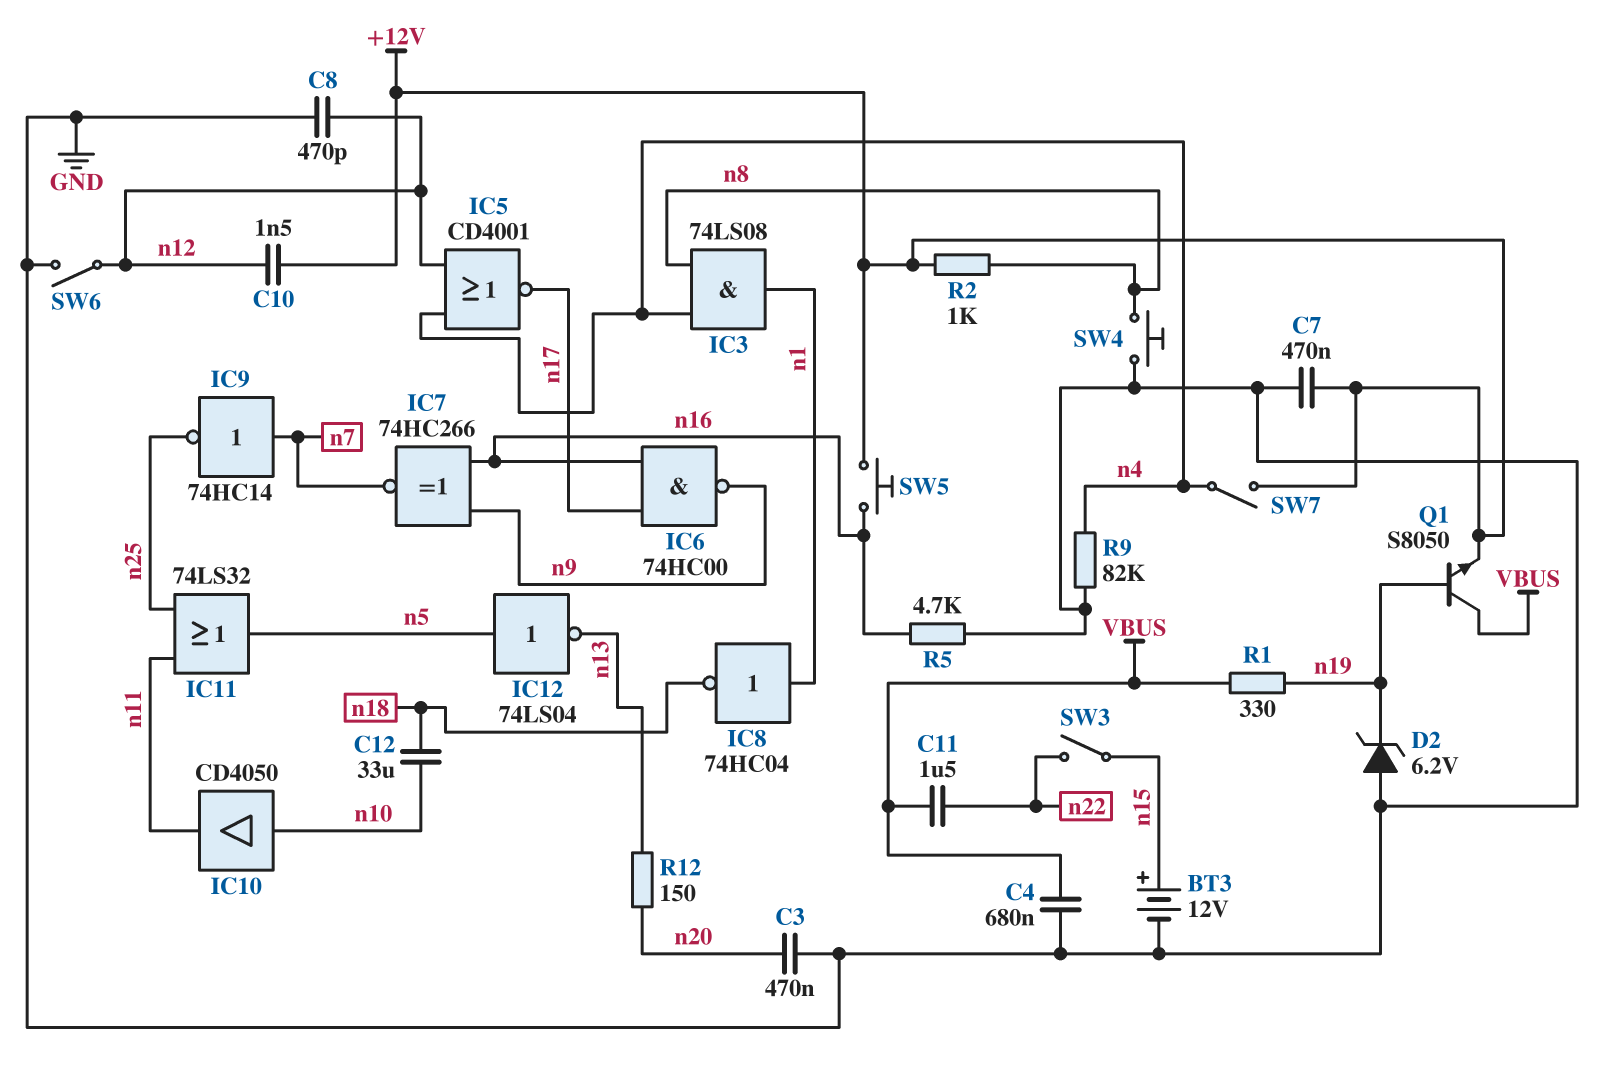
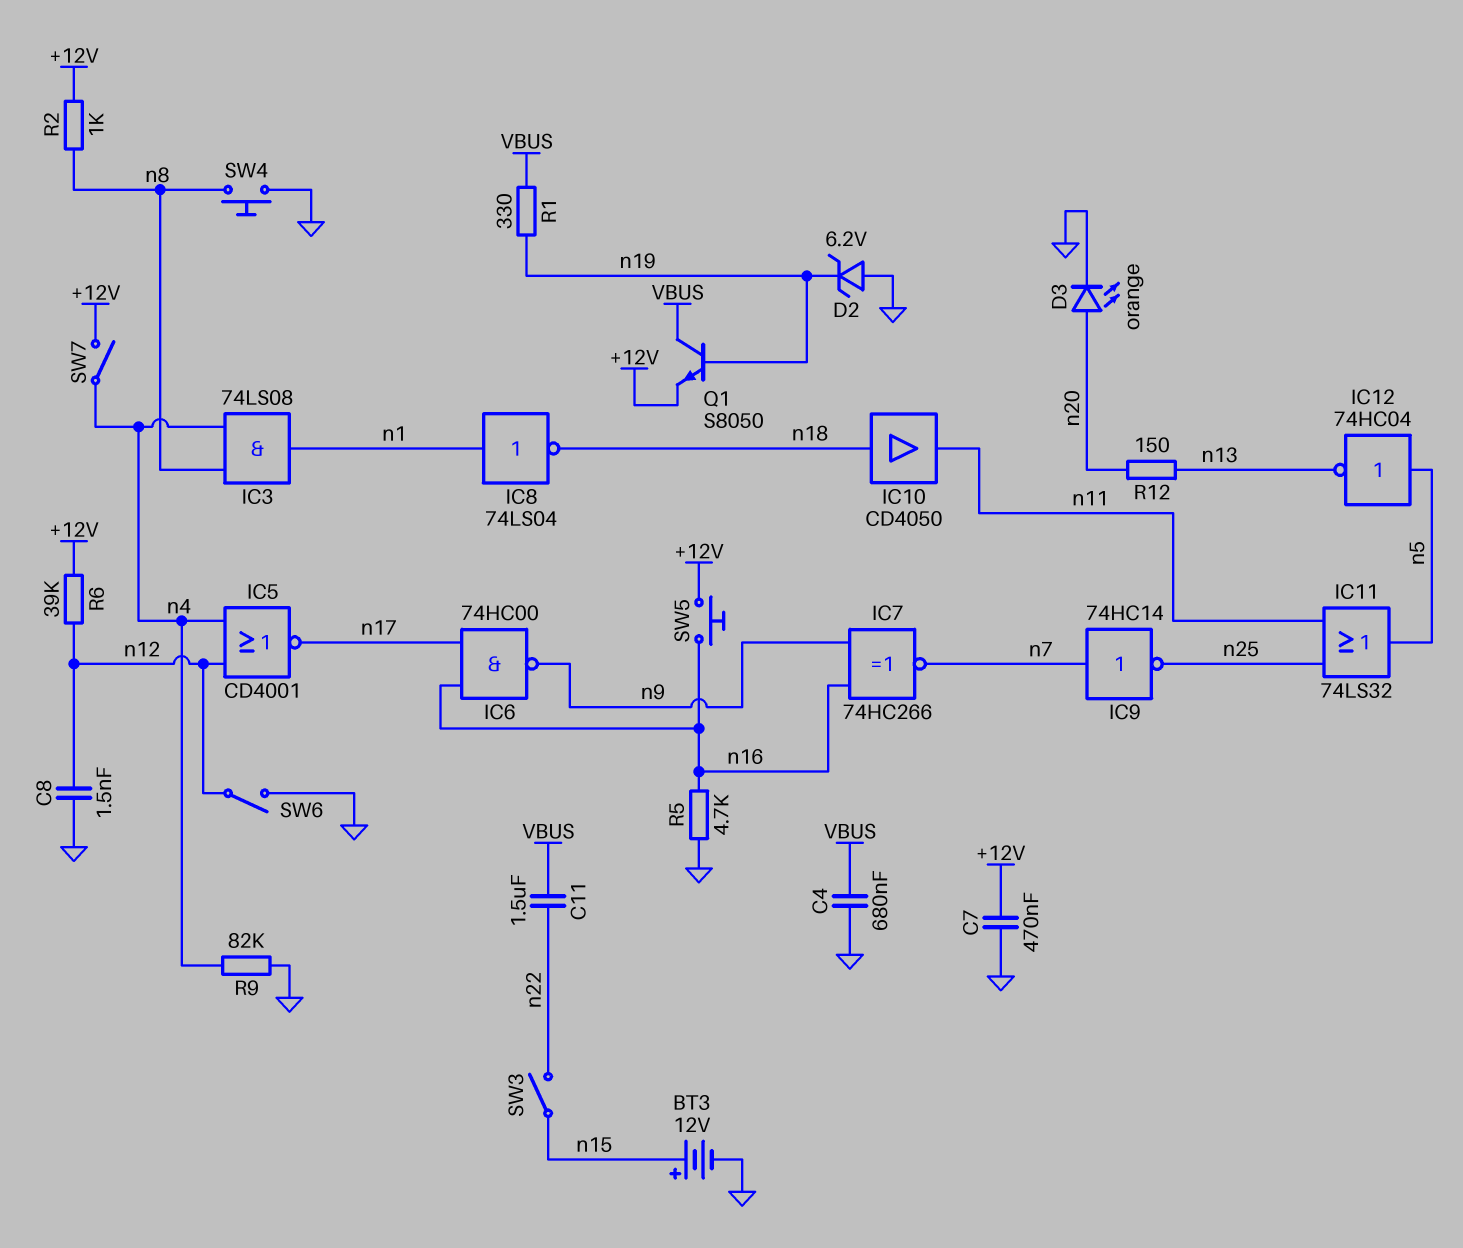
C3: 470nF (GND, n20) -> none
C8: 470pF (GND, n12) -> 1.5nF (GND, n12)
C10: 1.5nF (+12V, n12) -> none
C12: 33uF (n10, n18) -> none
D3: none -> LED orange (A n20, K GND)
IC8: NOT 74HC04 (in n1, out n18) -> NOT 74LS04 (in n1, out n18)
IC10: buffer CD4050 (in n10, out n11) -> buffer CD4050 (in n18, out n11)
IC12: NOT 74LS04 (in n5, out n13) -> NOT 74HC04 (in n5, out n13)
R6: none -> 39k (+12V, n12)

